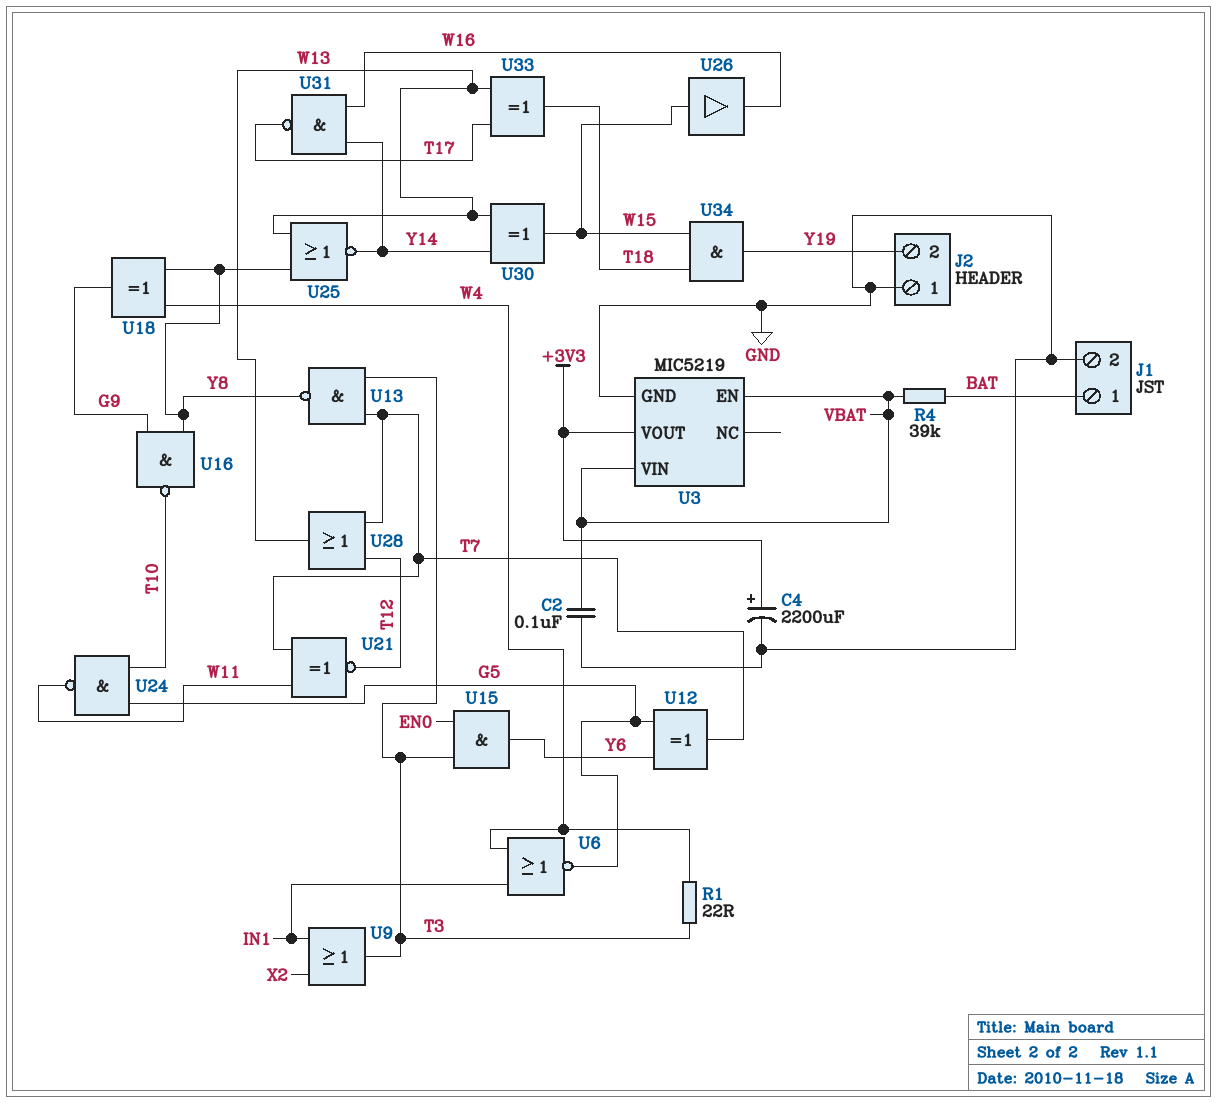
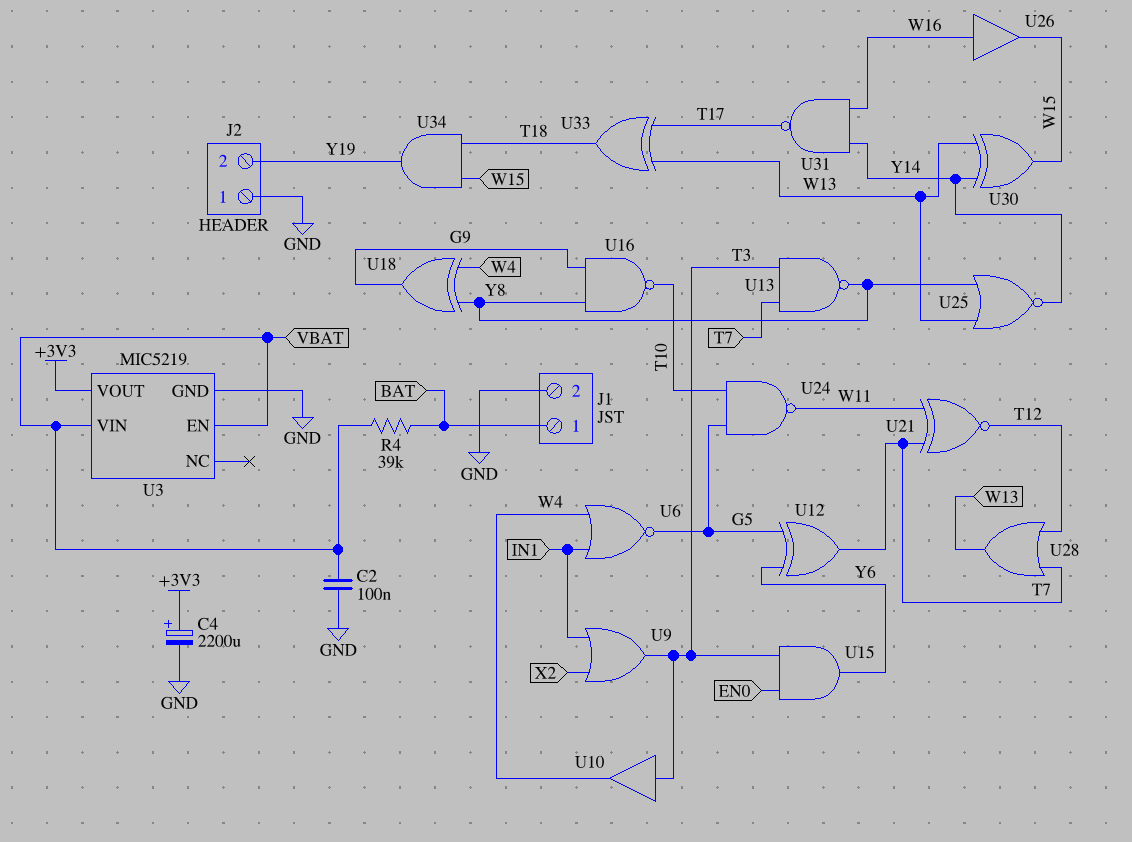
R1: 22 (T3, W4) -> none
U10: none -> buffer (in T3, out W4)
U26: buffer (in W15, out W16) -> buffer (in W16, out W15)

